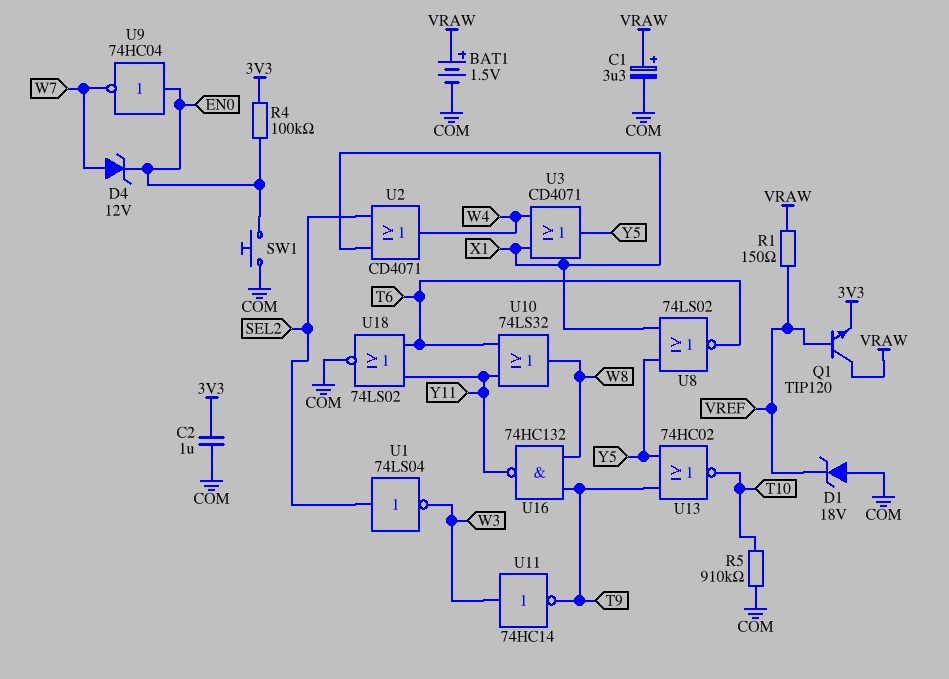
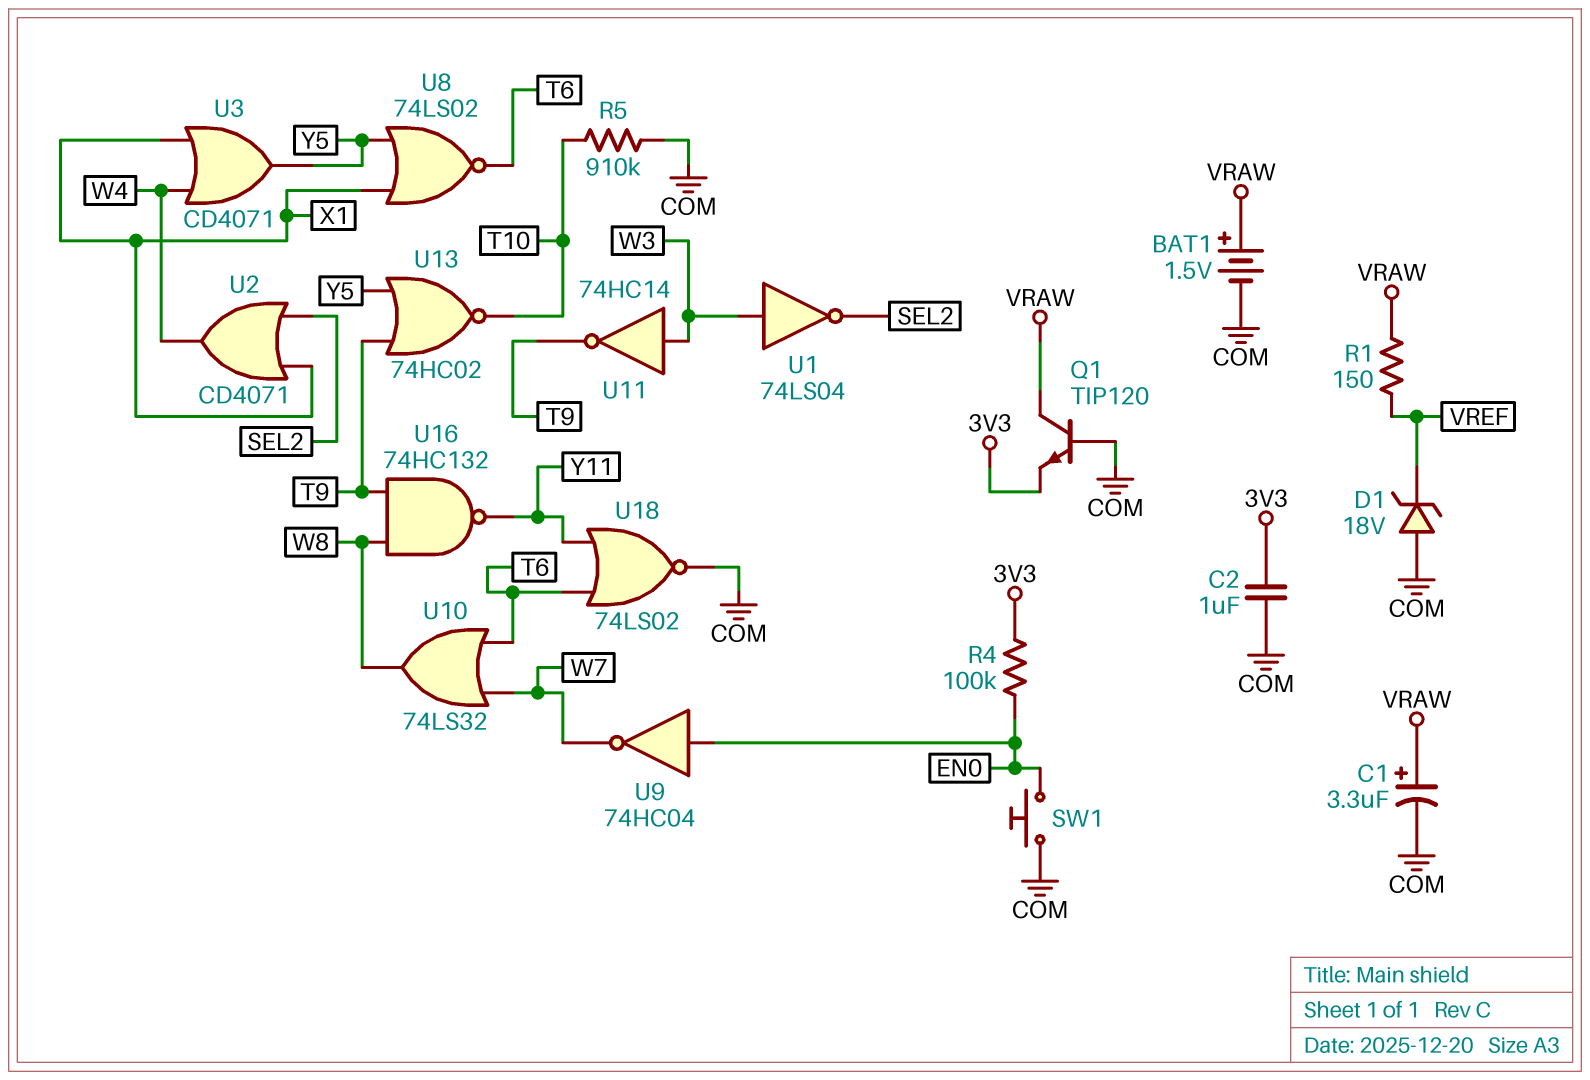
D4: zener 12V (A W7, K EN0) -> none
Q1: NPN TIP120 (B VREF, C VRAW, E 3V3) -> NPN TIP120 (B COM, C VRAW, E 3V3)
U1: NOT 74LS04 (in SEL2, out W3) -> NOT 74LS04 (in W3, out SEL2)
U10: OR 74LS32 (in T6, in Y11, out W8) -> OR 74LS32 (in T6, in W7, out W8)

